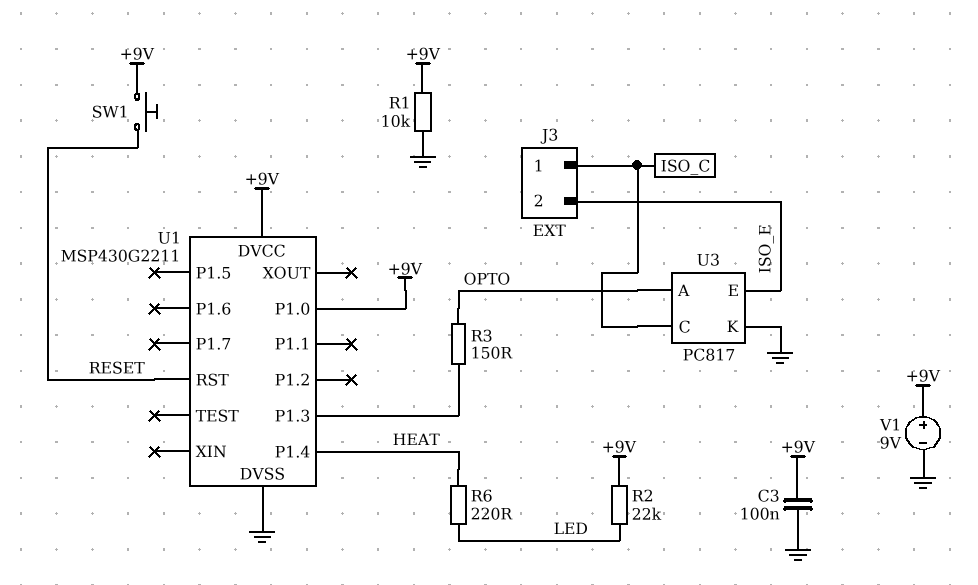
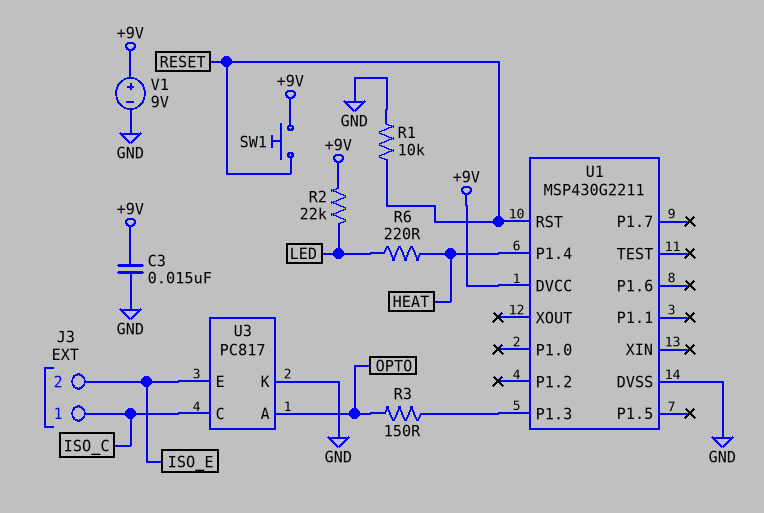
C3: 100nF (+9V, GND) -> 15nF (+9V, GND)
R1: 10k (+9V, GND) -> 10k (GND, RESET)
U1 pin P1.0: +9V -> none

